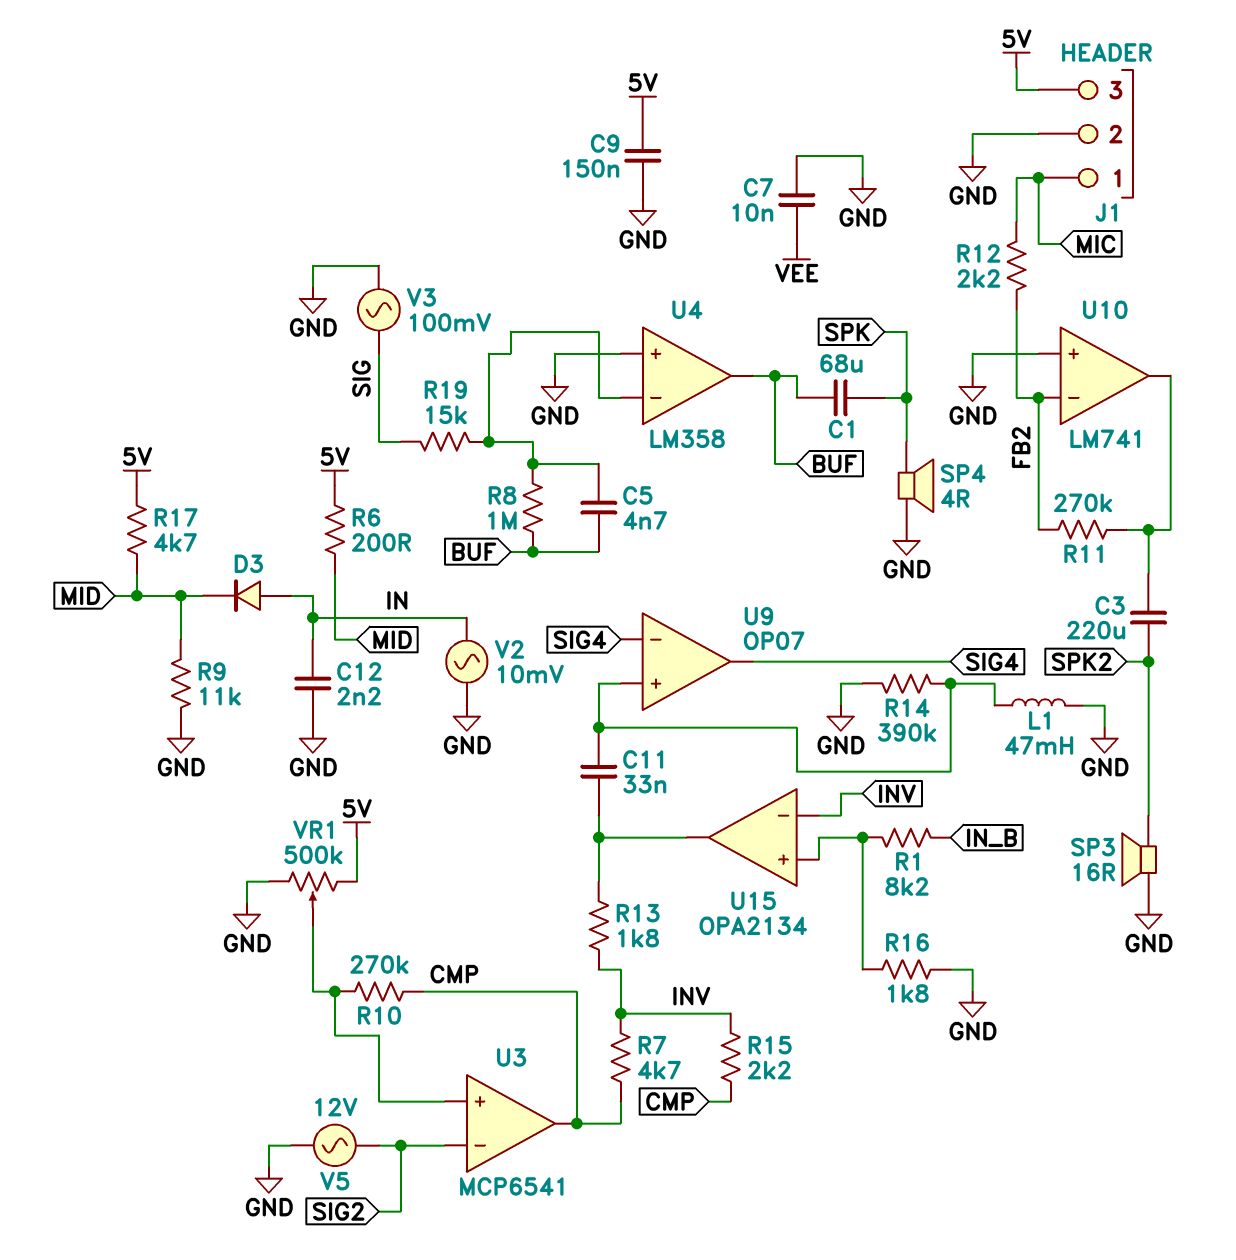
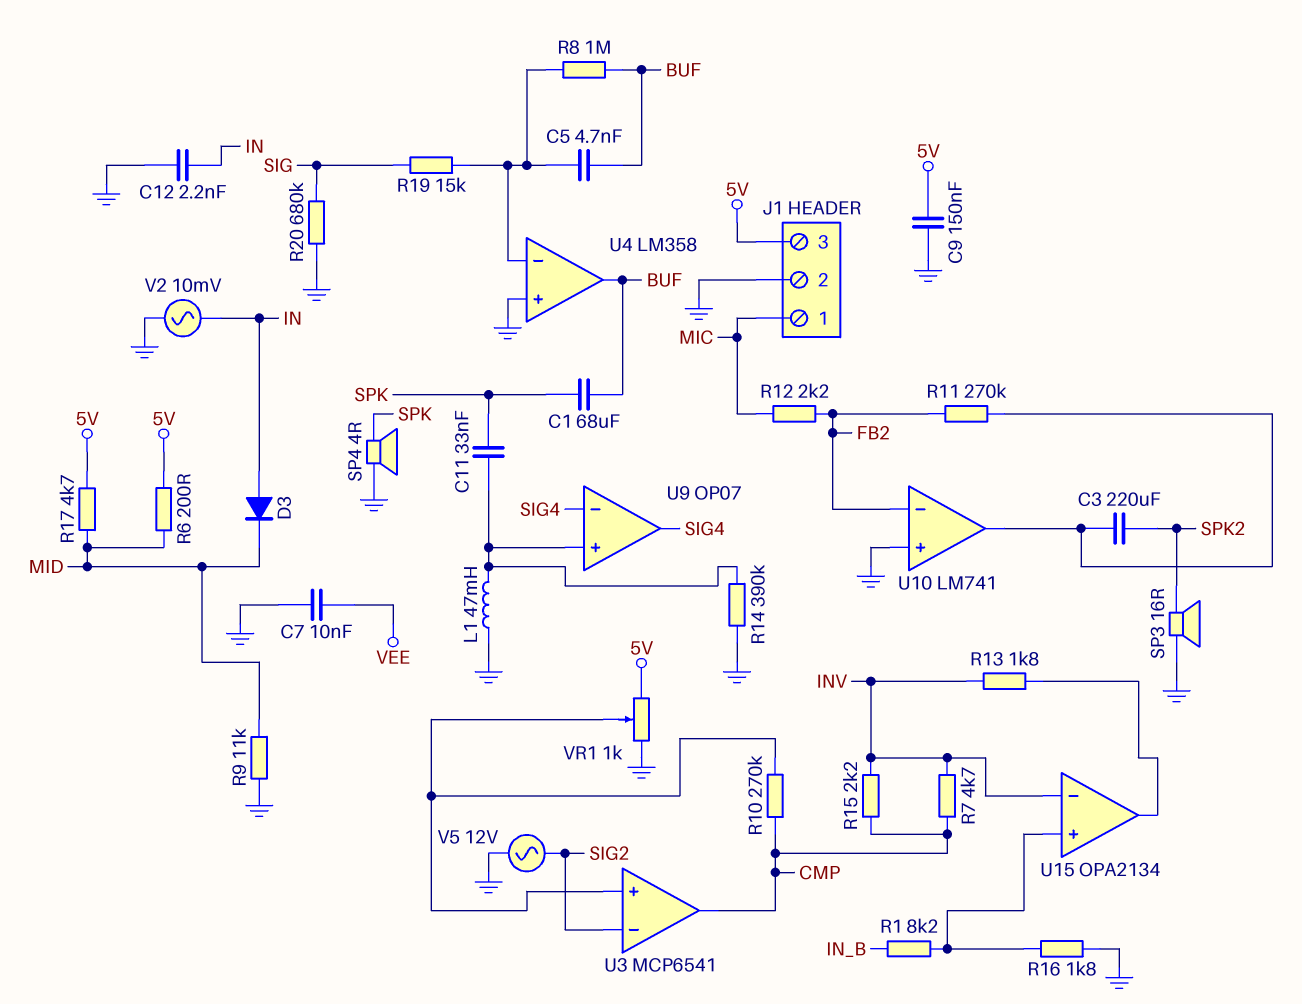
C11: 33nF (U9/in+, U15/out) -> 33nF (SPK, U9/in+)
R20: none -> 680k (GND, SIG)
V3: AC 100mV (GND, SIG) -> none
VR1: 500k (5V, GND, wiper U3/in+) -> 1k (5V, GND, wiper U3/in+)

